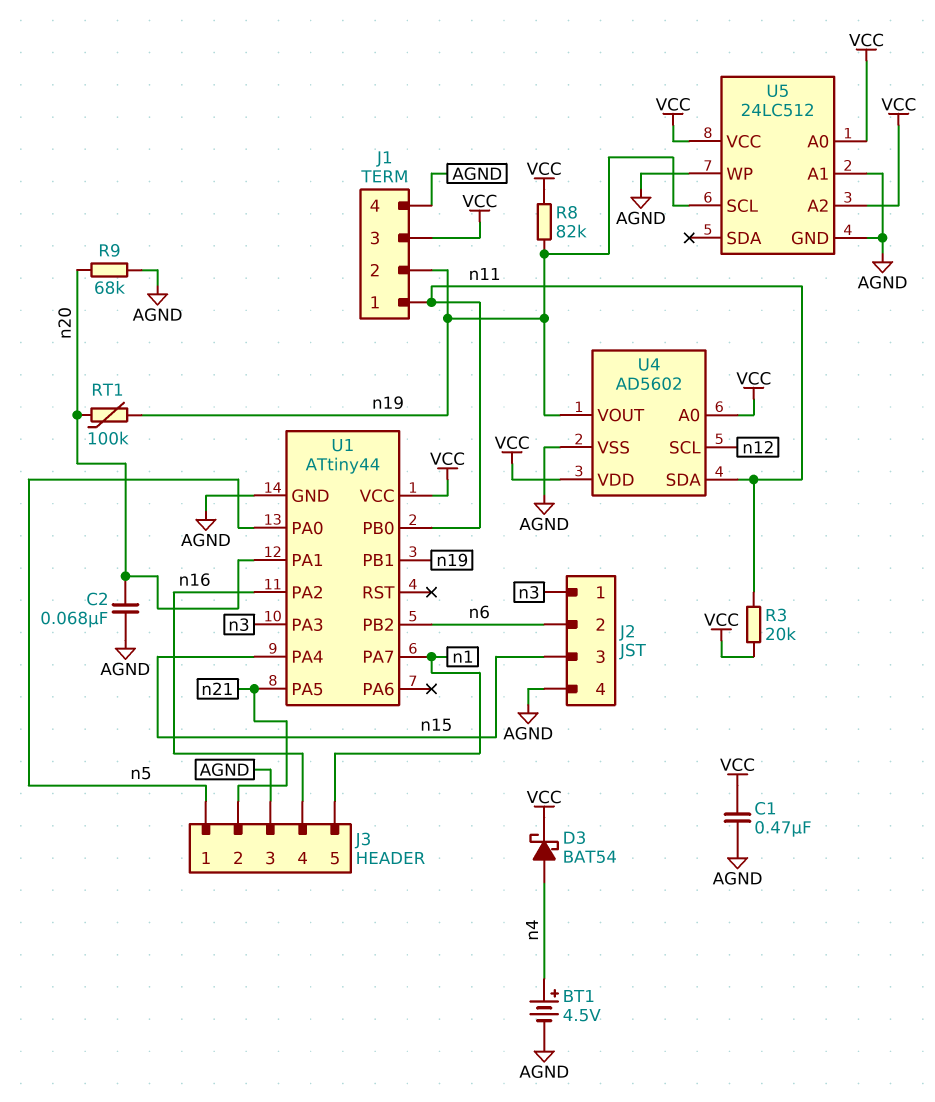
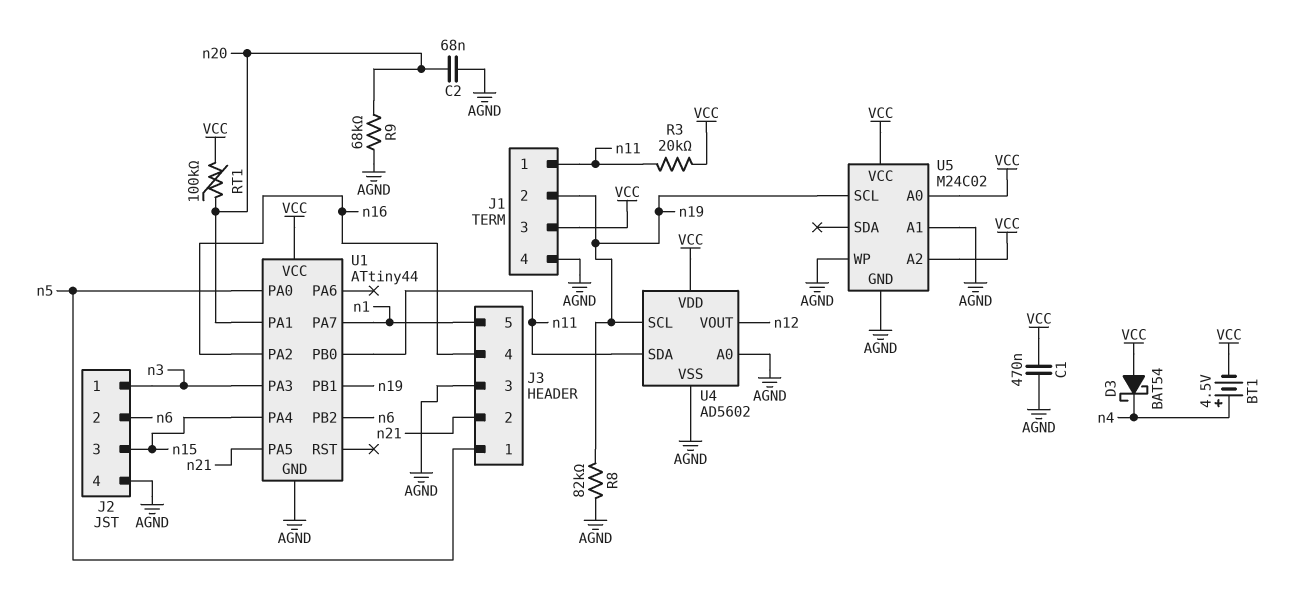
BT1: 4.5V (plus n4, minus AGND) -> 4.5V (plus n4, minus VCC)
D3: schottky BAT54 (A n4, K VCC) -> schottky BAT54 (A VCC, K n4)
R8: 82k (VCC, n19) -> 82k (AGND, n19)
RT1: 100k (n19, n20) -> 100k (VCC, n20)
U4 pin A0: VCC -> AGND
U4 pin SCL: n12 -> n19
U4 pin VOUT: n19 -> n12
U5: 24LC512 -> M24C02

